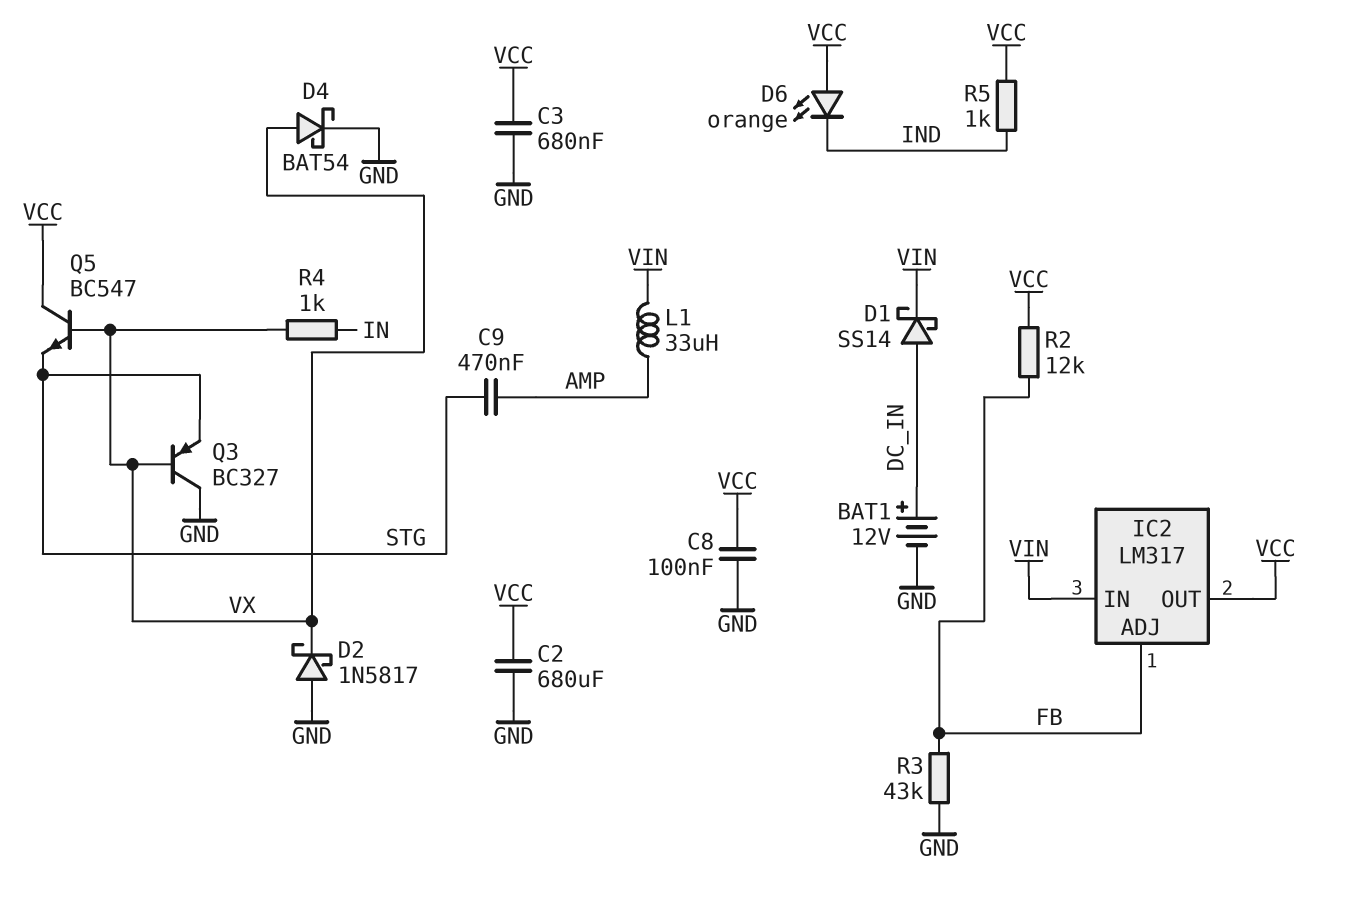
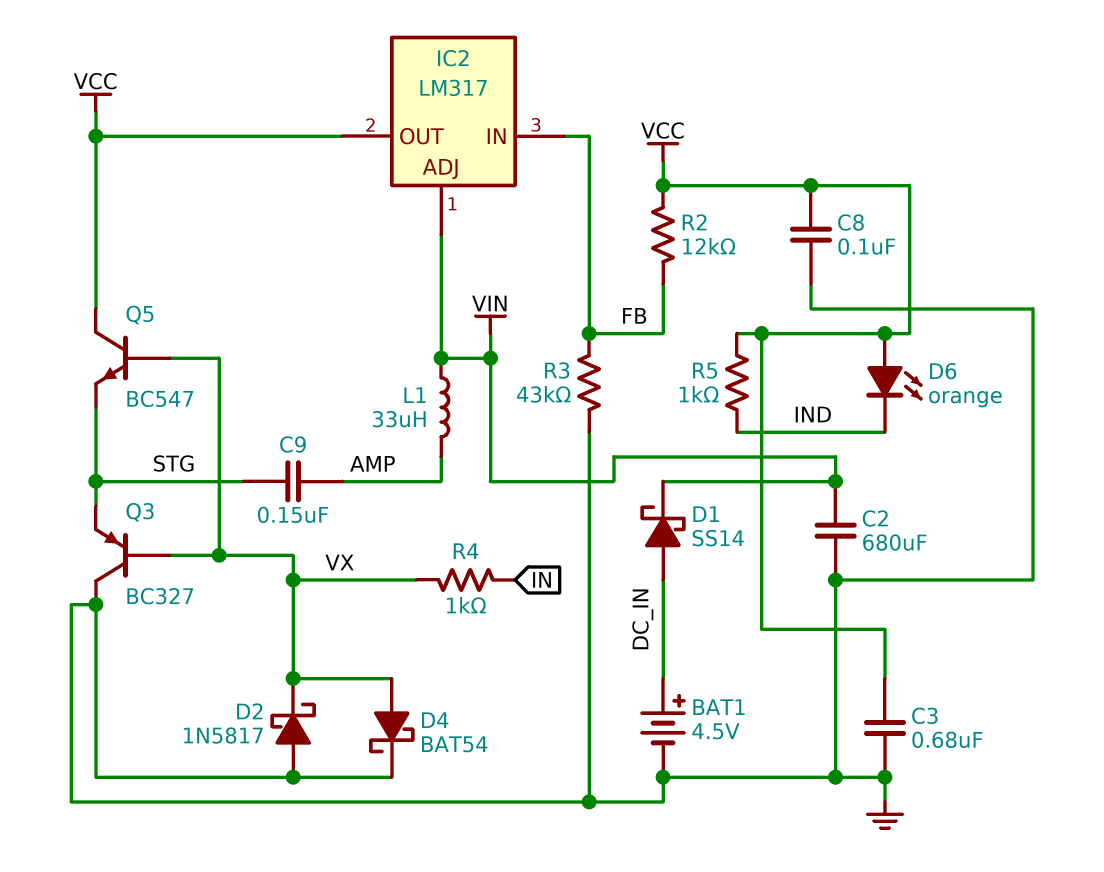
BAT1: 12V (plus DC_IN, minus GND) -> 4.5V (plus DC_IN, minus GND)
C2: 680uF (GND, VCC) -> 680uF (GND, VIN)
C9: 470nF (AMP, STG) -> 150nF (AMP, STG)
IC2 pin ADJ: FB -> VIN
IC2 pin IN: VIN -> FB

